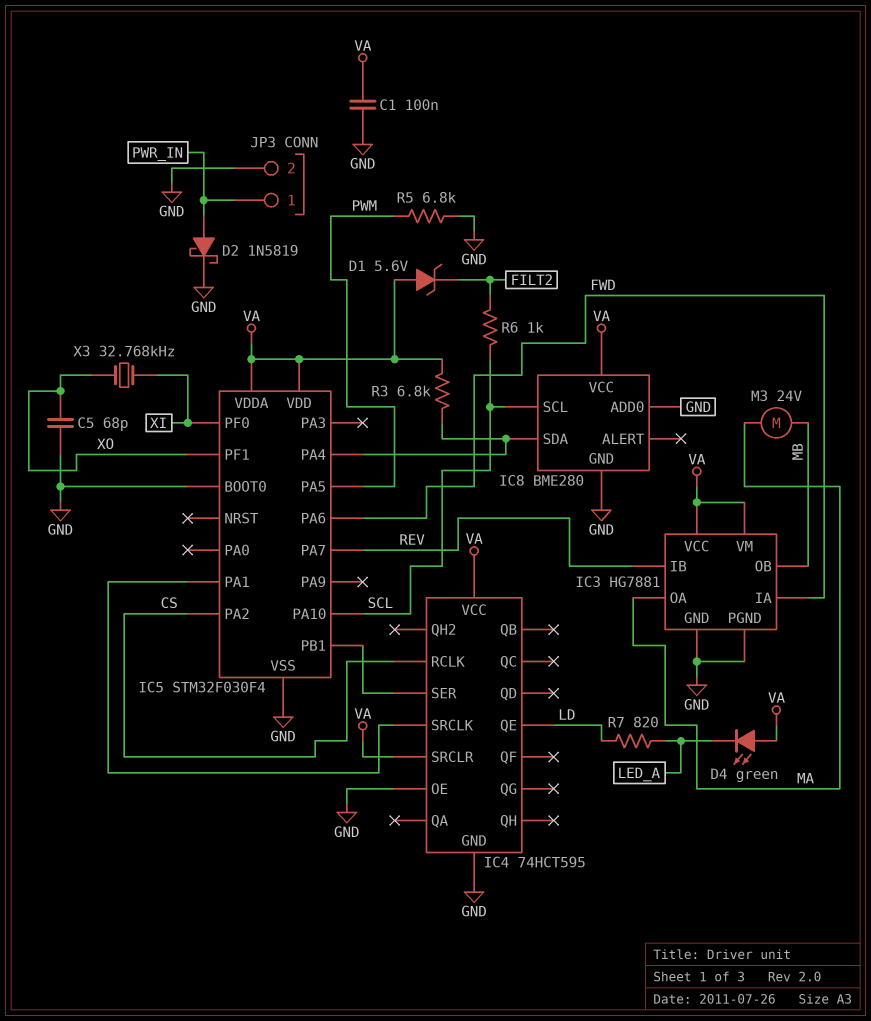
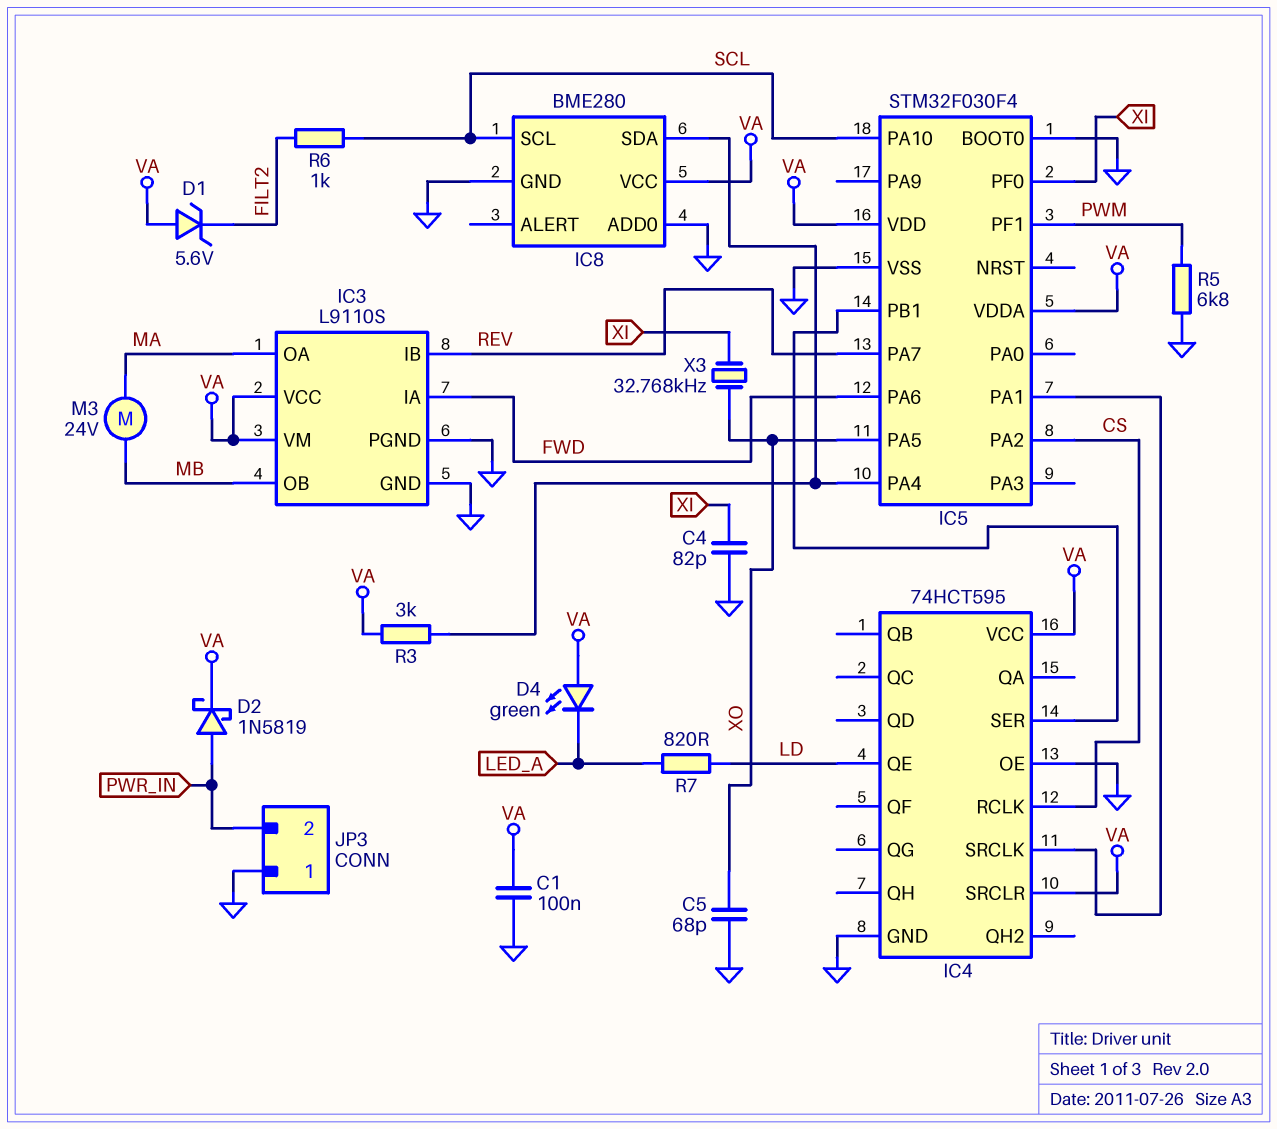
C4: none -> 82pF (GND, XI)
D2: schottky 1N5819 (A PWR_IN, K GND) -> schottky 1N5819 (A PWR_IN, K VA)
IC3: HG7881 -> L9110S
IC5 pin PA5: PWM -> XO
IC5 pin PF1: XO -> PWM
JP3 pin 1: PWR_IN -> GND
JP3 pin 2: GND -> PWR_IN
R3: 6.8k (IC5/PA4, VA) -> 3k (IC5/PA4, VA)

